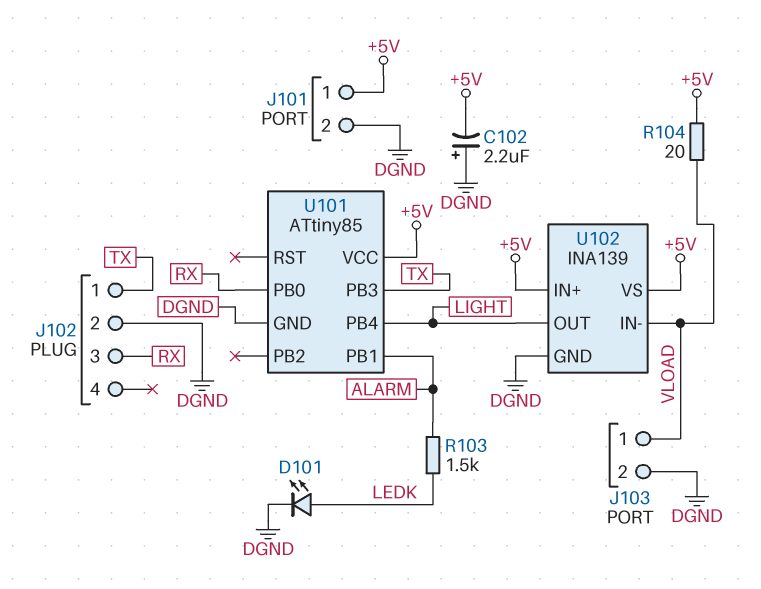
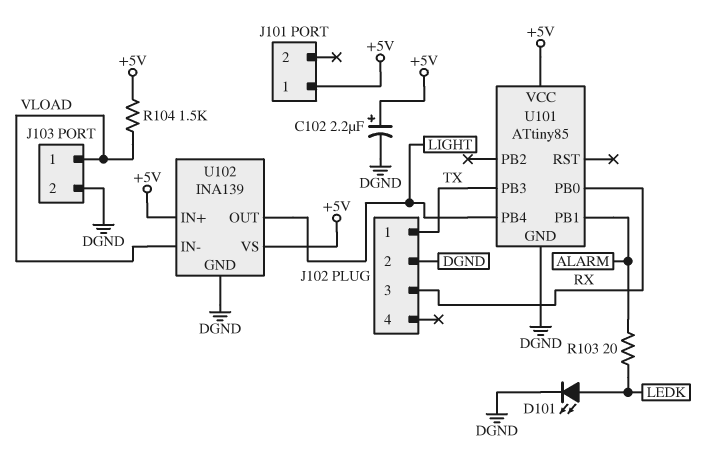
C102: 2.2uF (plus DGND, minus +5V) -> 2.2uF (plus +5V, minus DGND)
J101 pin 2: DGND -> none
R103: 1.5k (ALARM, LEDK) -> 20 (ALARM, LEDK)
R104: 20 (+5V, VLOAD) -> 1.5k (+5V, VLOAD)

